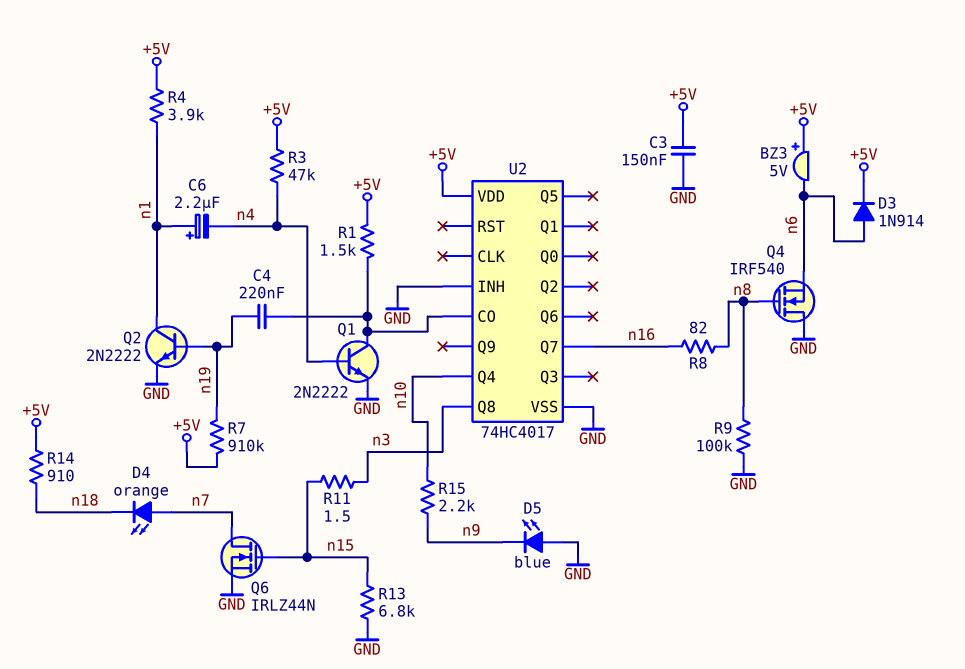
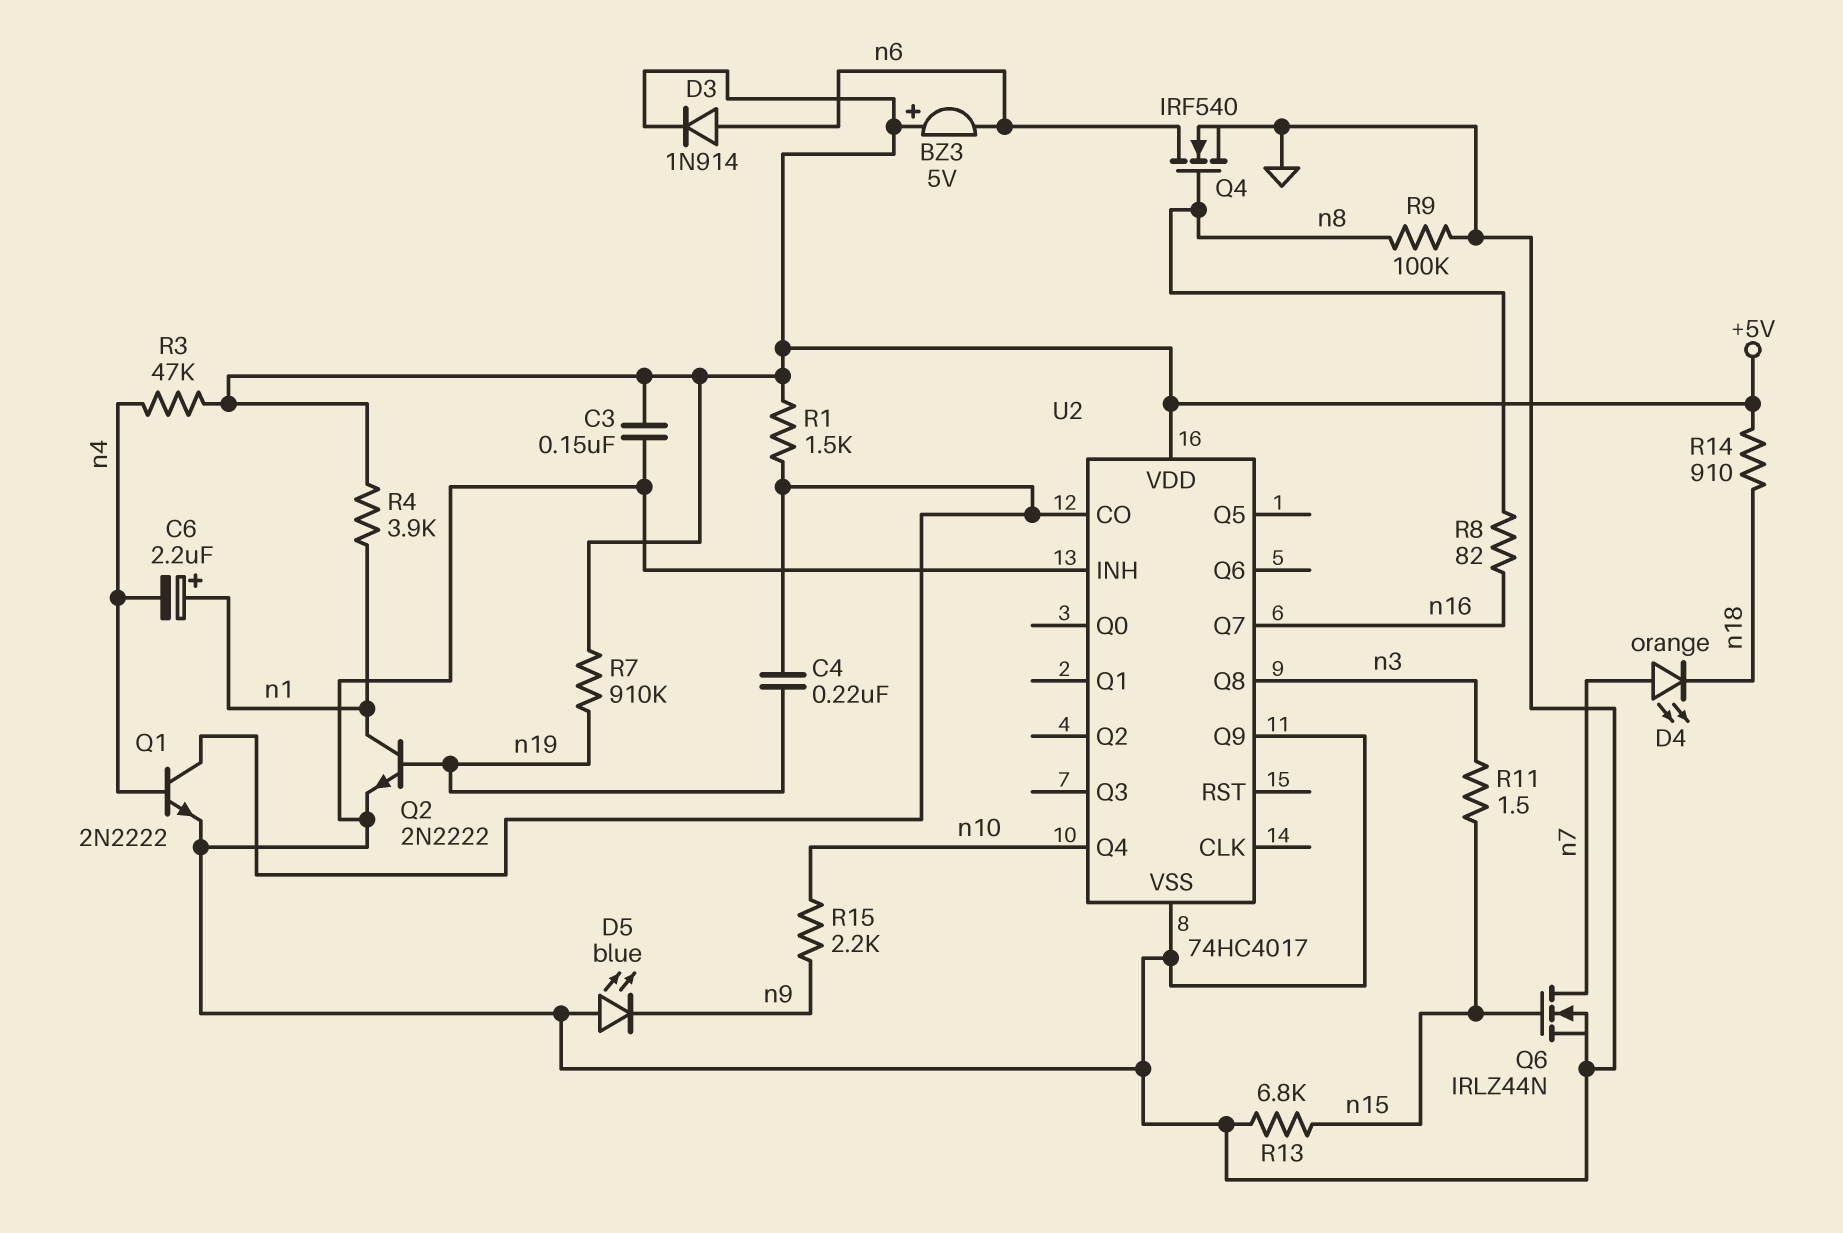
Q4: NMOS IRF540 (G n8, D GND, S n6) -> NMOS IRF540 (G n8, D n6, S GND)
U2 pin Q9: none -> GND

